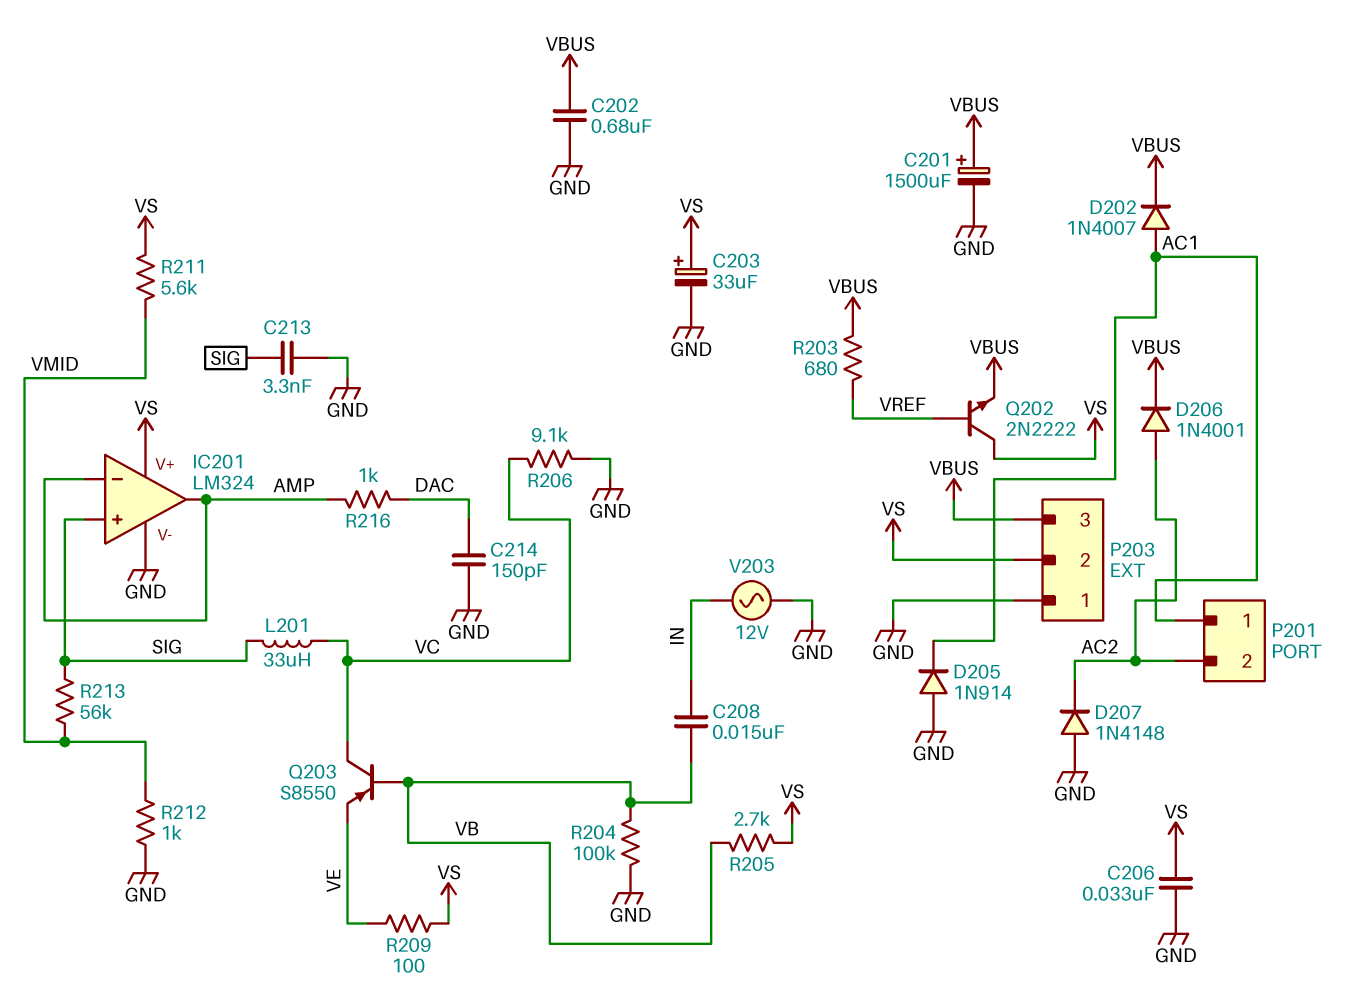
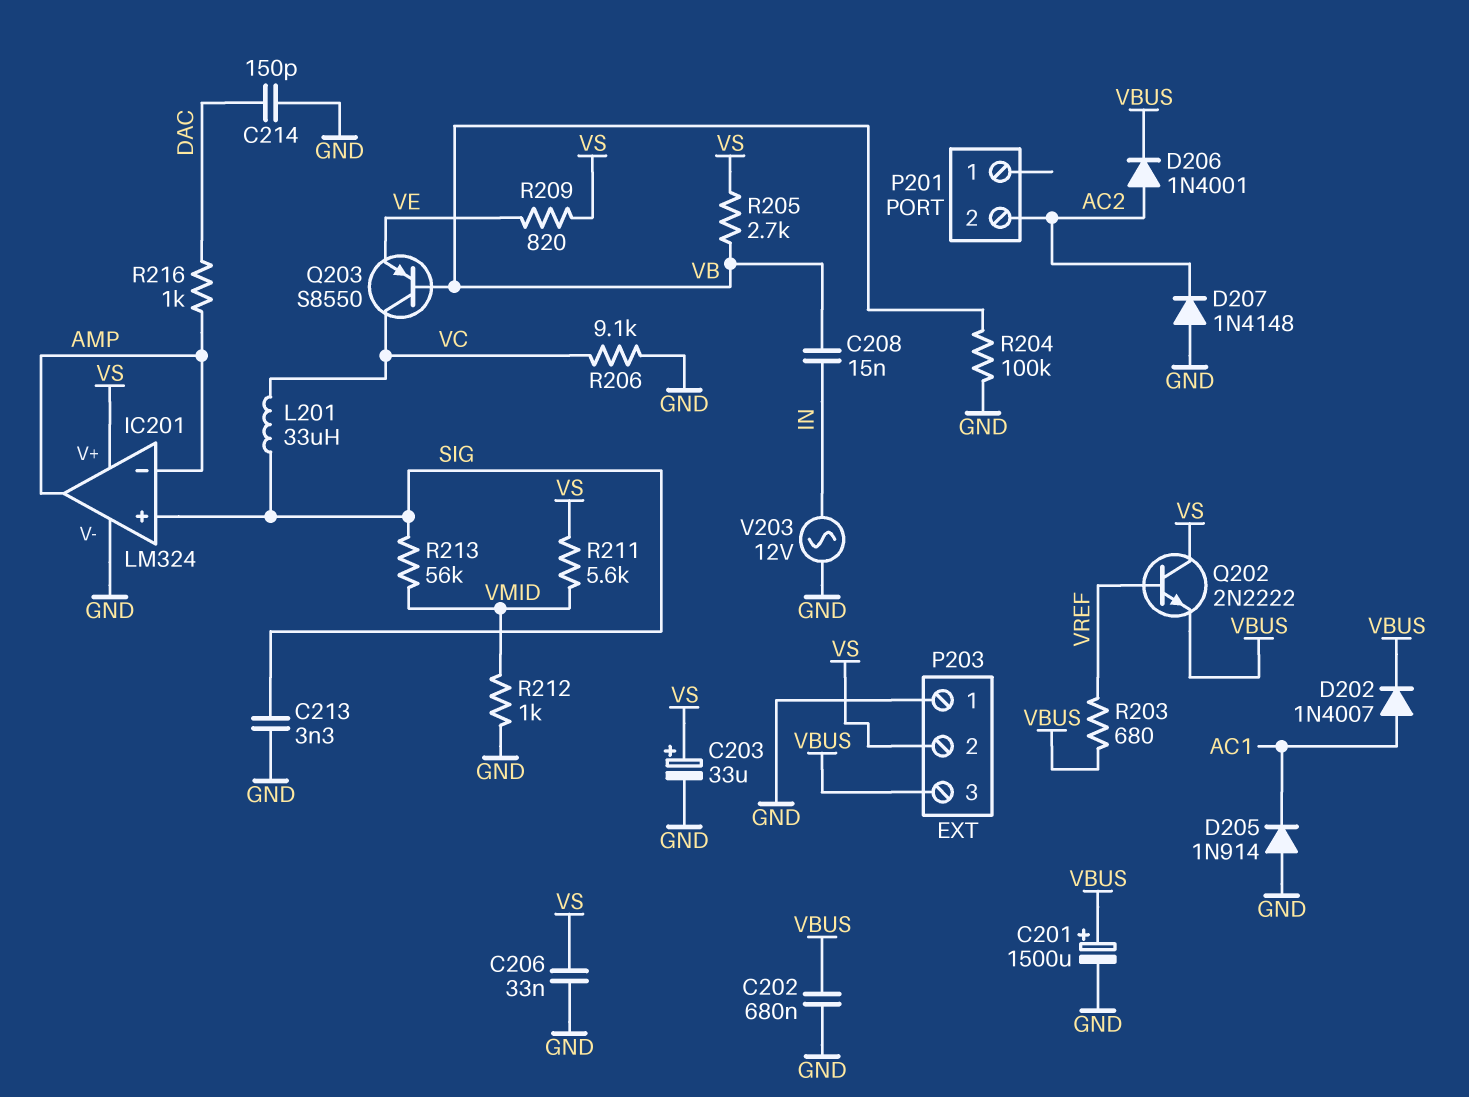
P201 pin 1: AC1 -> none
R209: 100 (VE, VS) -> 820 (VE, VS)

